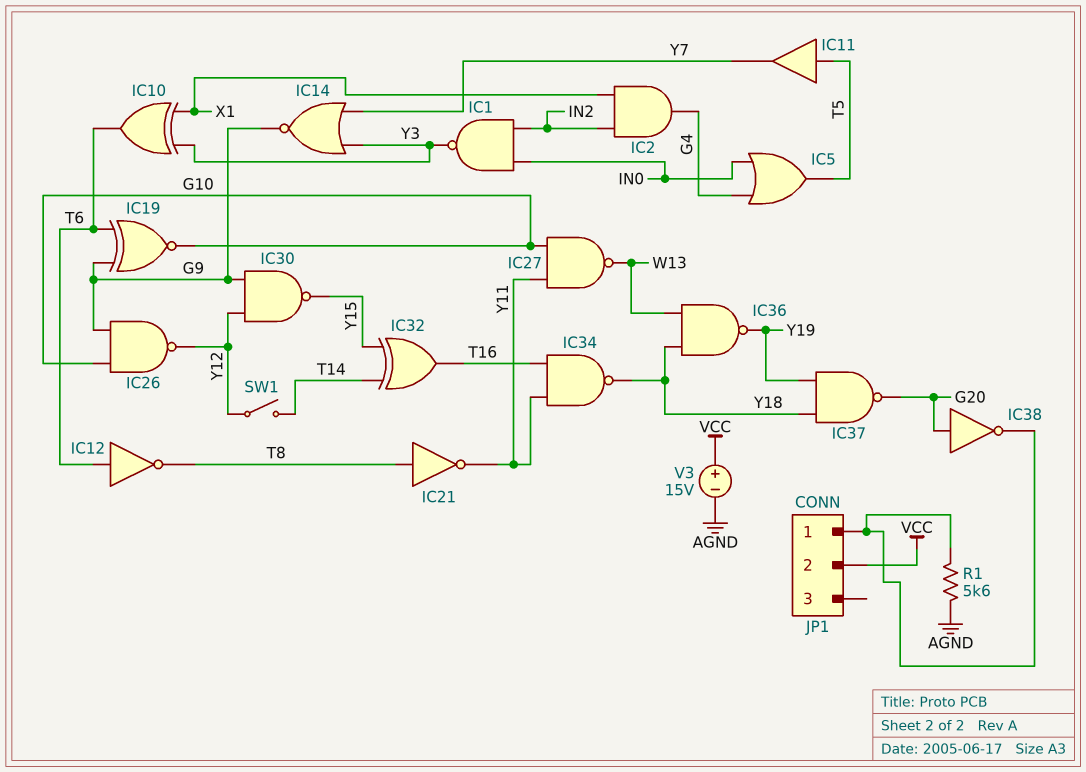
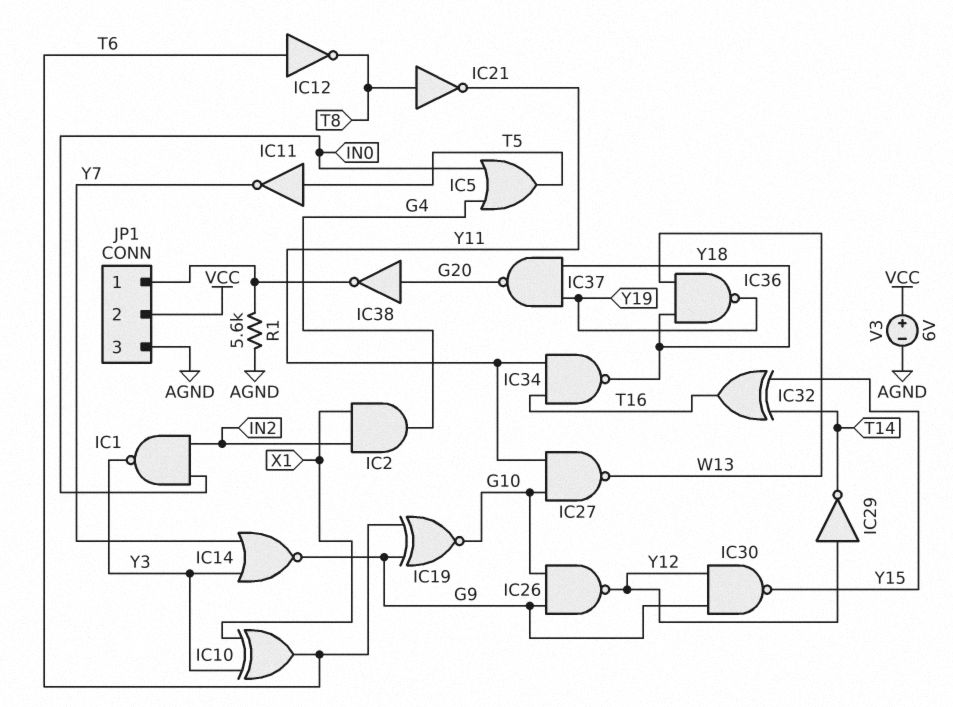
IC11: buffer (in T5, out Y7) -> NOT (in T5, out Y7)
IC29: none -> NOT (in Y12, out T14)
JP1 pin 3: none -> AGND
SW1: switch (T14, Y12) -> none
V3: 15V (plus VCC, minus AGND) -> 6V (plus VCC, minus AGND)

